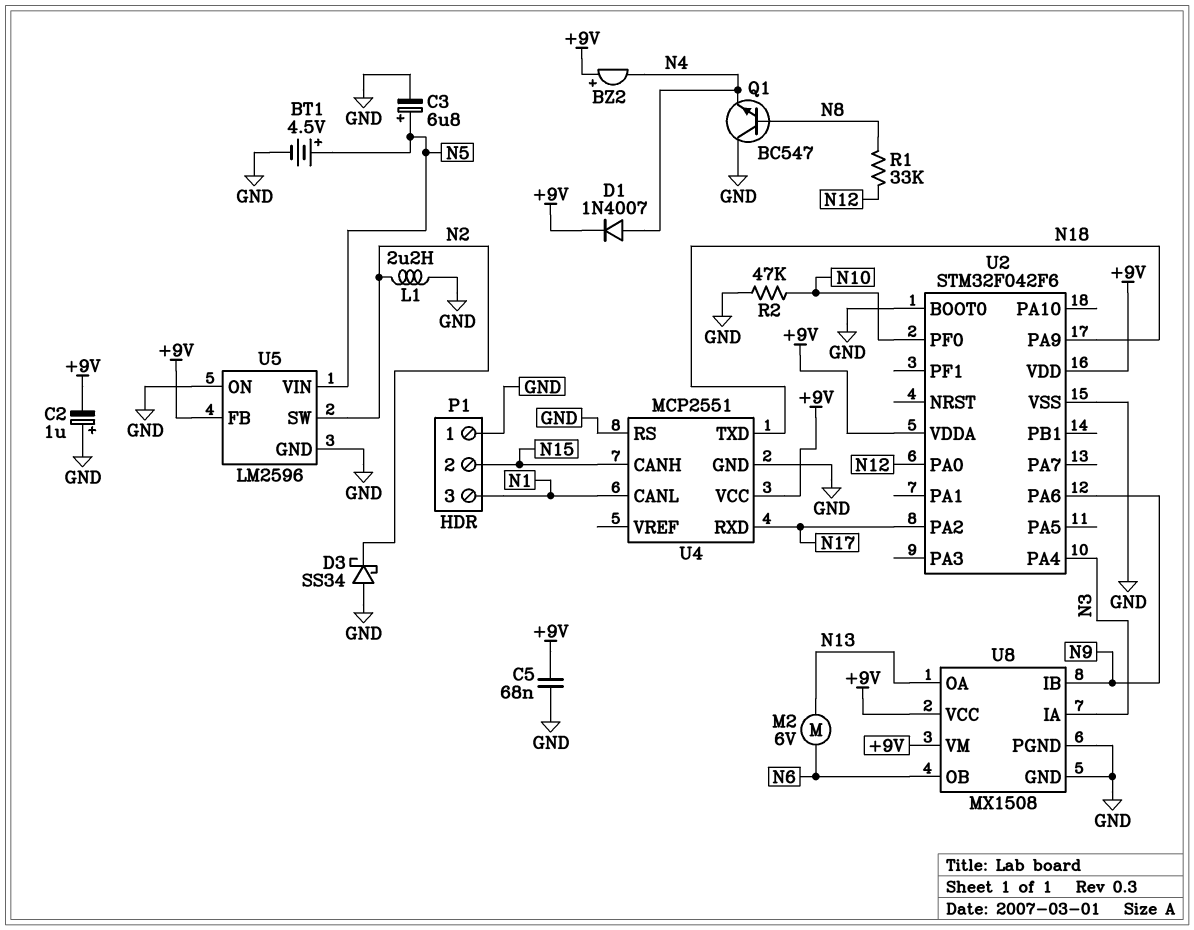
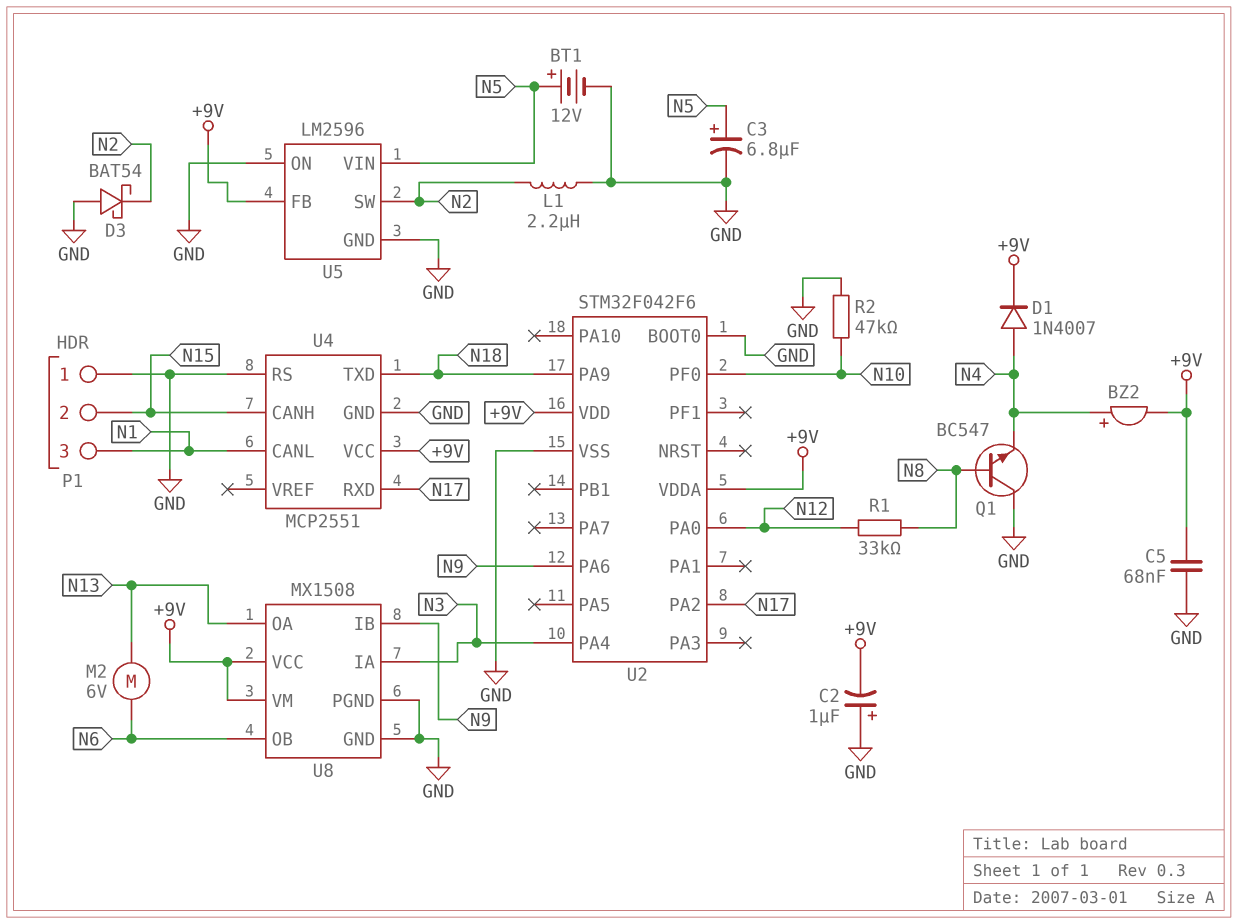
BT1: 4.5V (plus N5, minus GND) -> 12V (plus N5, minus GND)
BZ2: buzzer (plus +9V, minus N4) -> buzzer (plus N4, minus +9V)
D3: schottky SS34 (A GND, K N2) -> schottky BAT54 (A GND, K N2)

